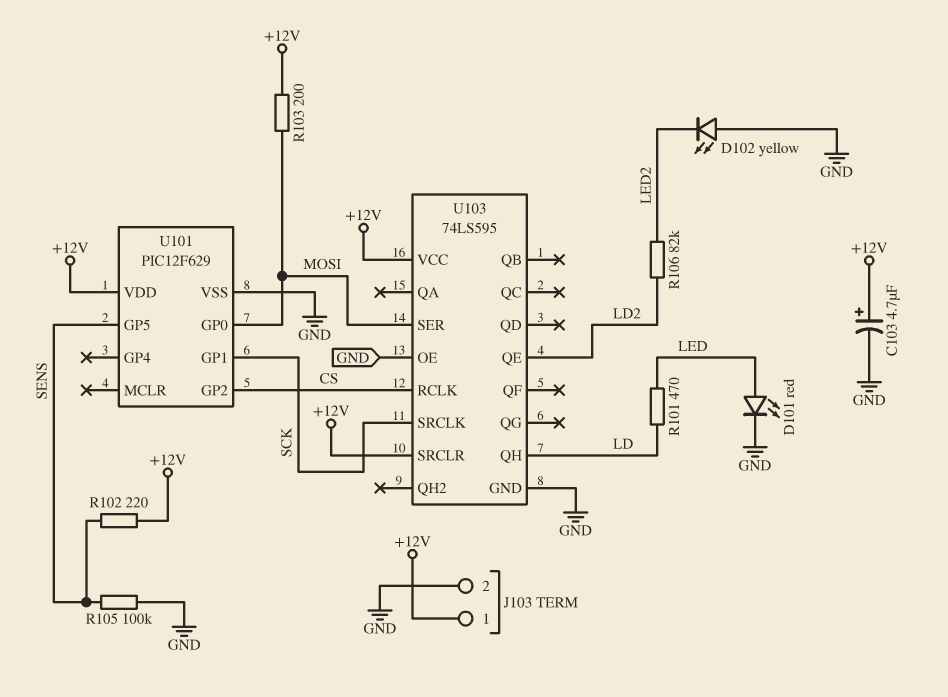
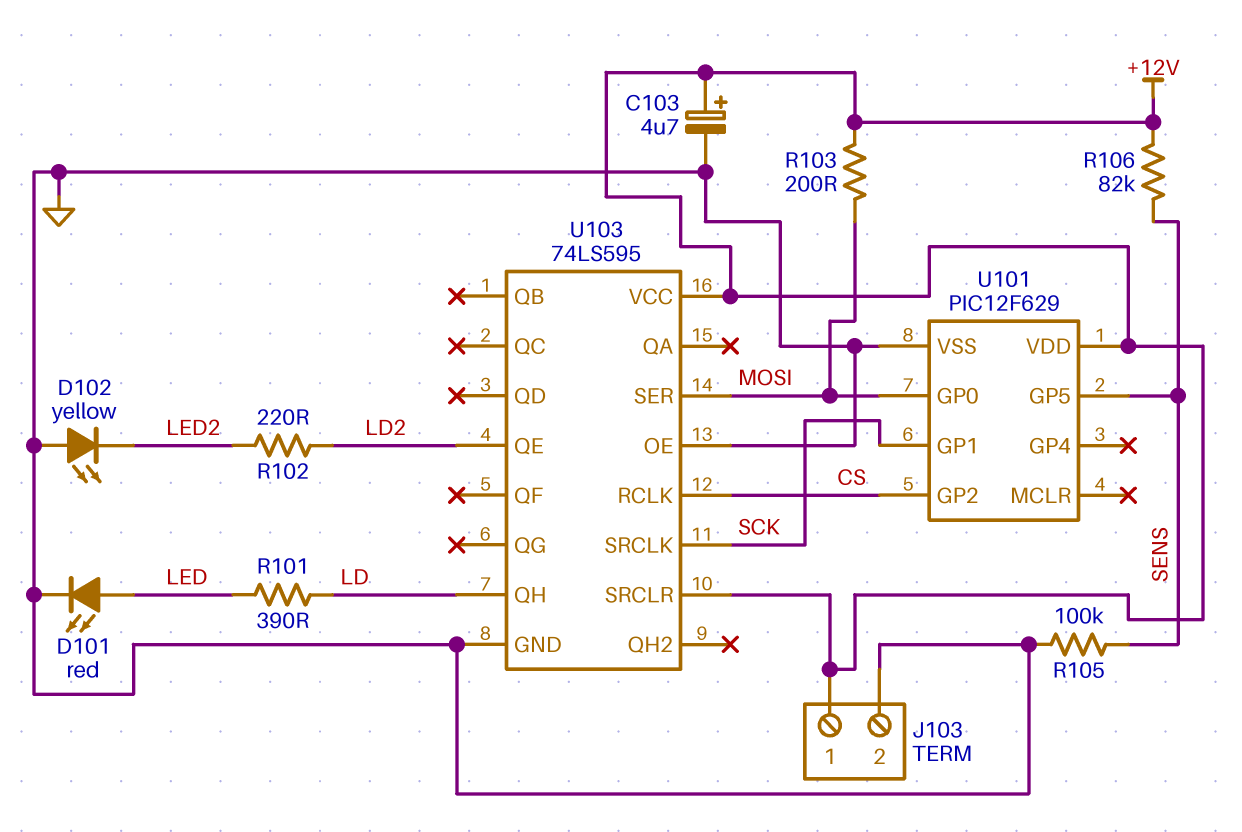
R101: 470 (LD, LED) -> 390 (LD, LED)
R102: 220 (+12V, SENS) -> 220 (LD2, LED2)
R106: 82k (LD2, LED2) -> 82k (+12V, SENS)

